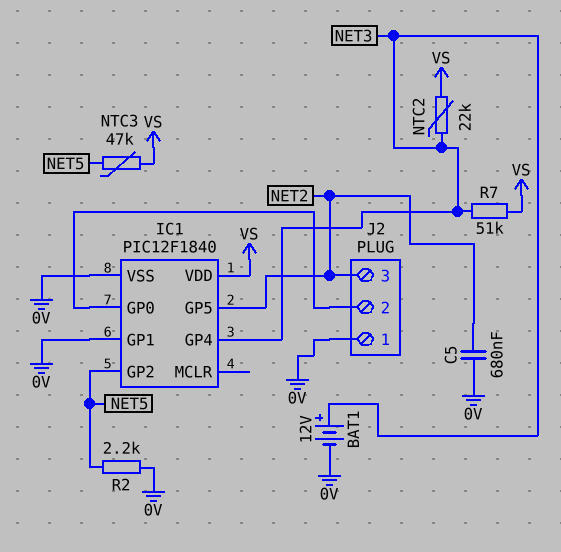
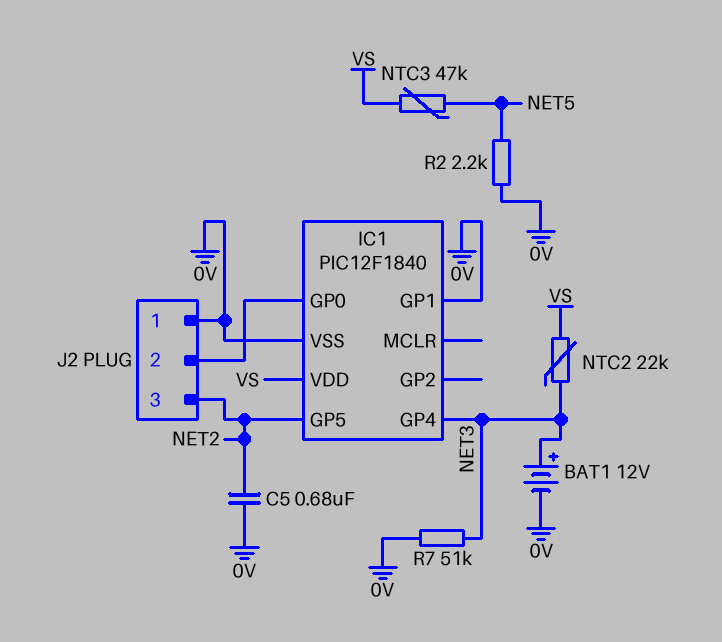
IC1 pin GP2: NET5 -> none
R7: 51k (NET3, VS) -> 51k (0V, NET3)

